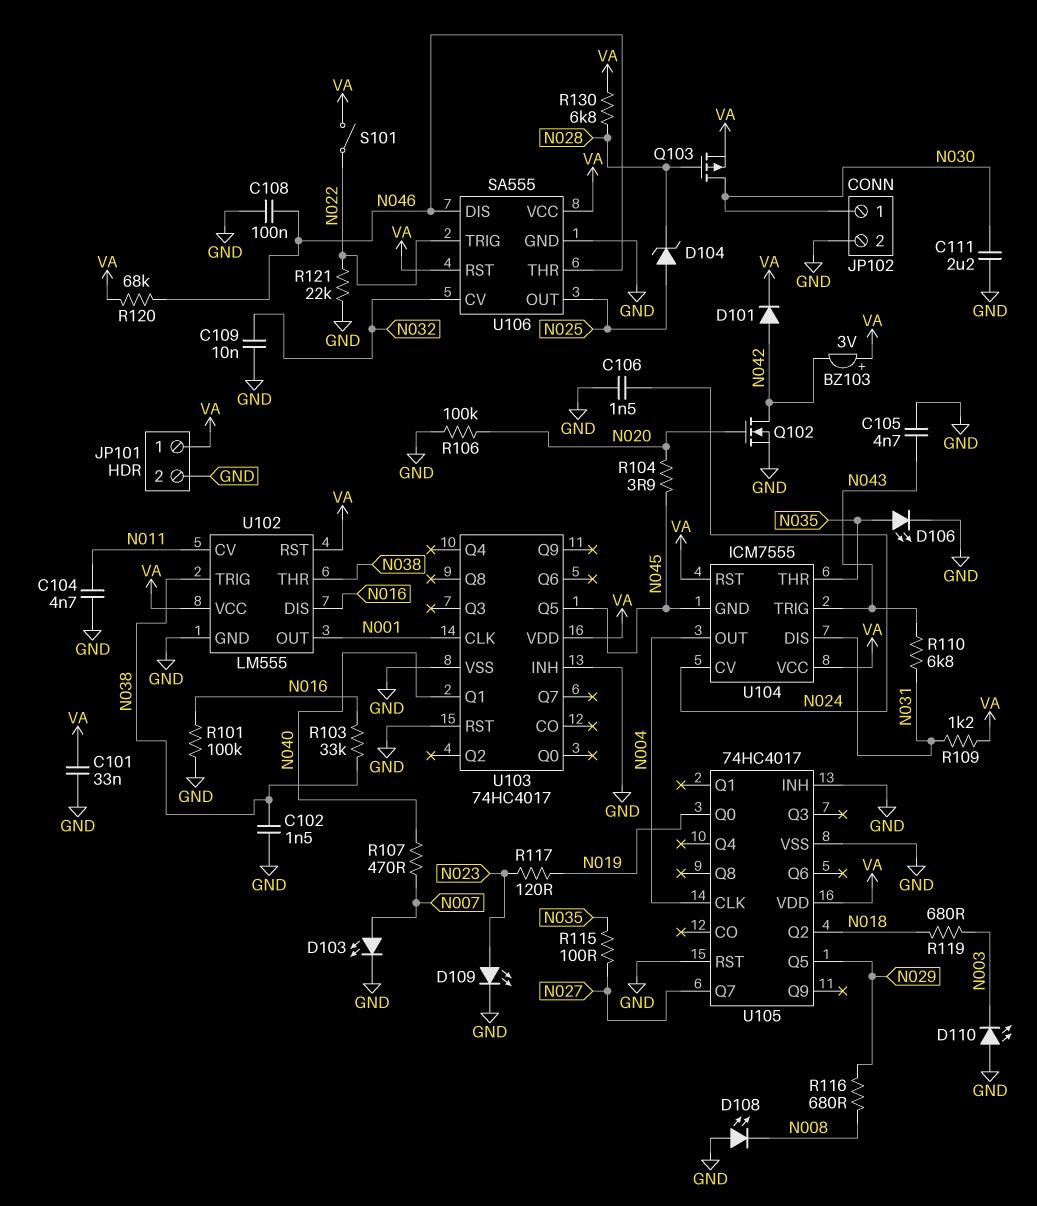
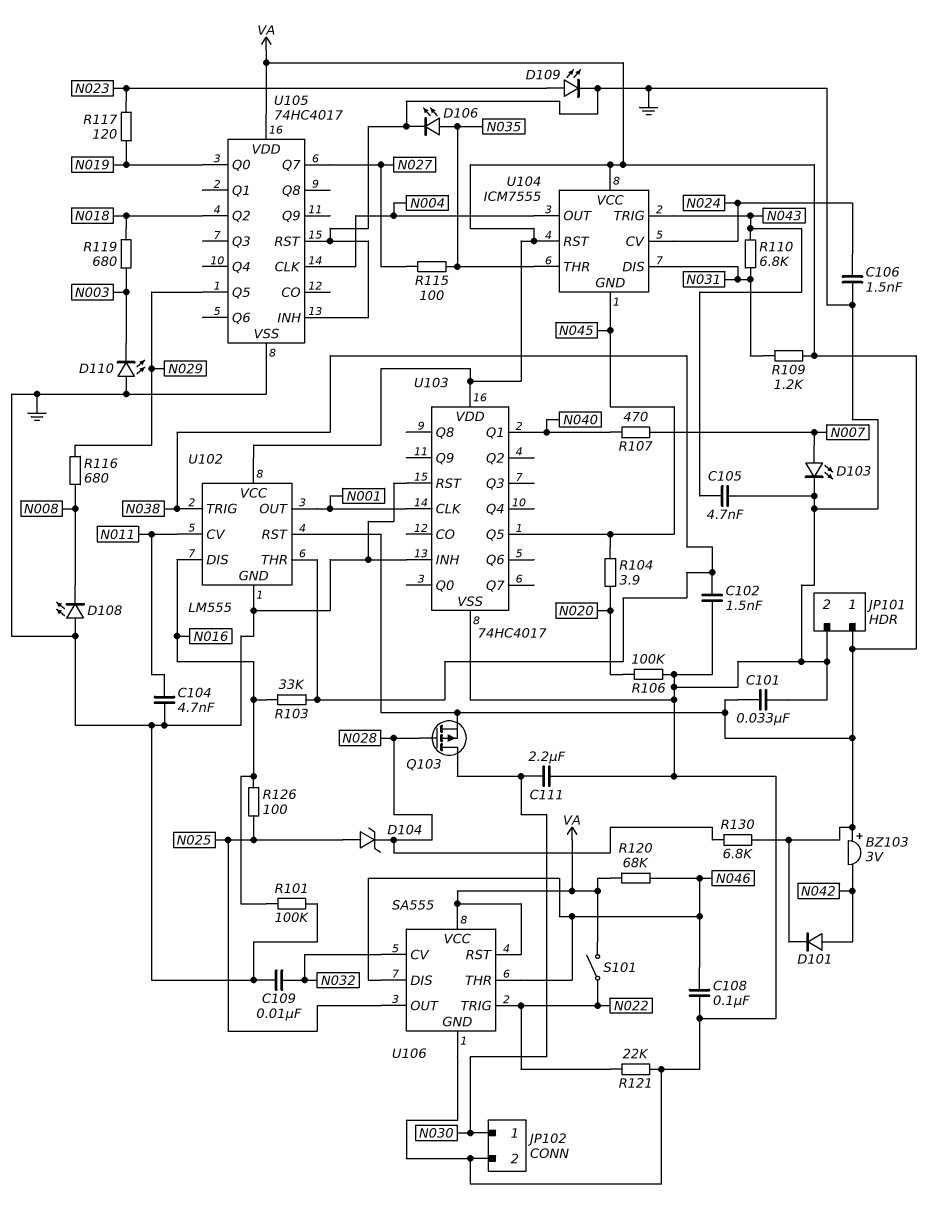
Q102: NMOS (G N020, D N042, S GND) -> none
R126: none -> 100 (N016, N025)

